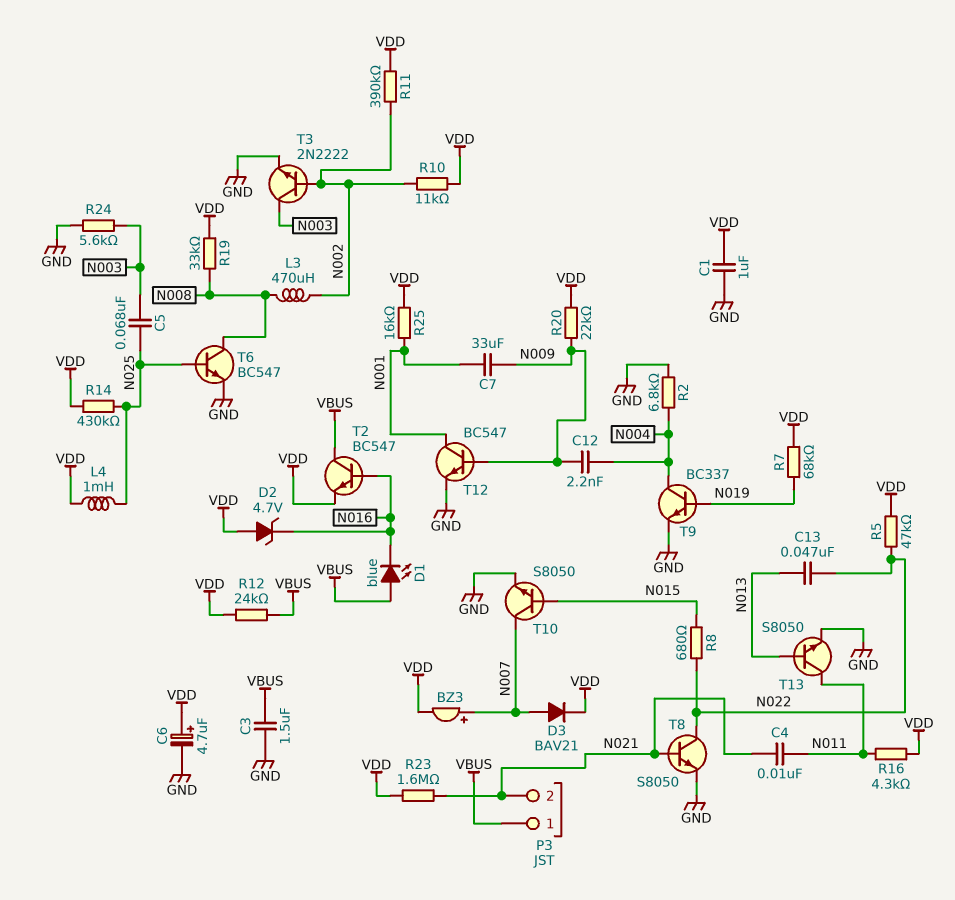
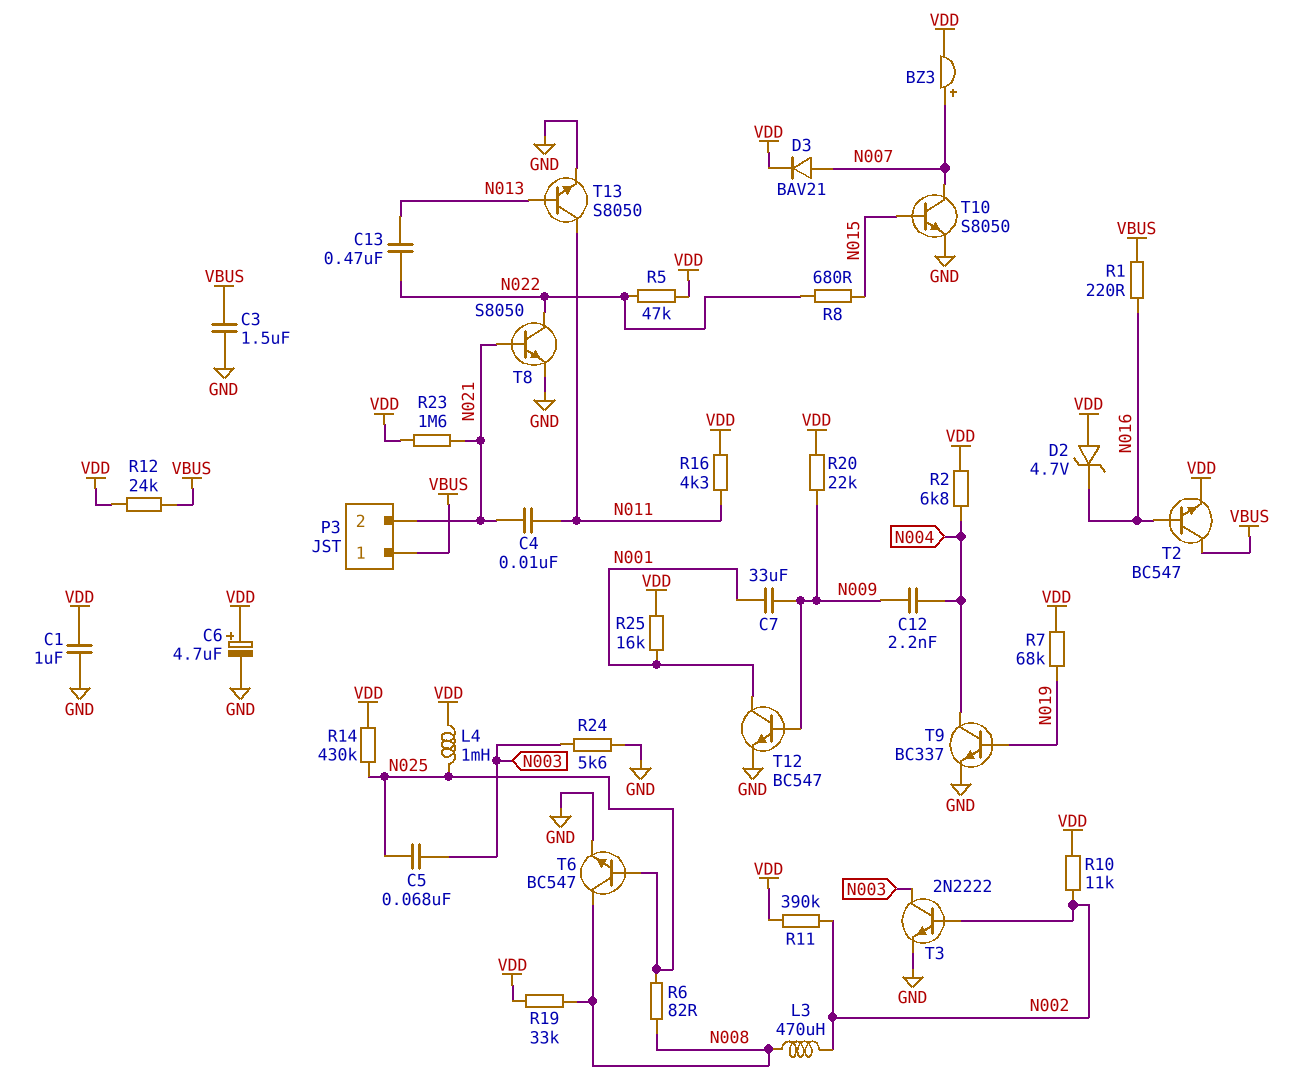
C13: 47nF (N013, N022) -> 470nF (N013, N022)
D1: LED blue (A VBUS, K N016) -> none
R1: none -> 220 (N016, VBUS)
R2: 6.8k (GND, N004) -> 6.8k (N004, VDD)
R6: none -> 82 (N008, N025)

